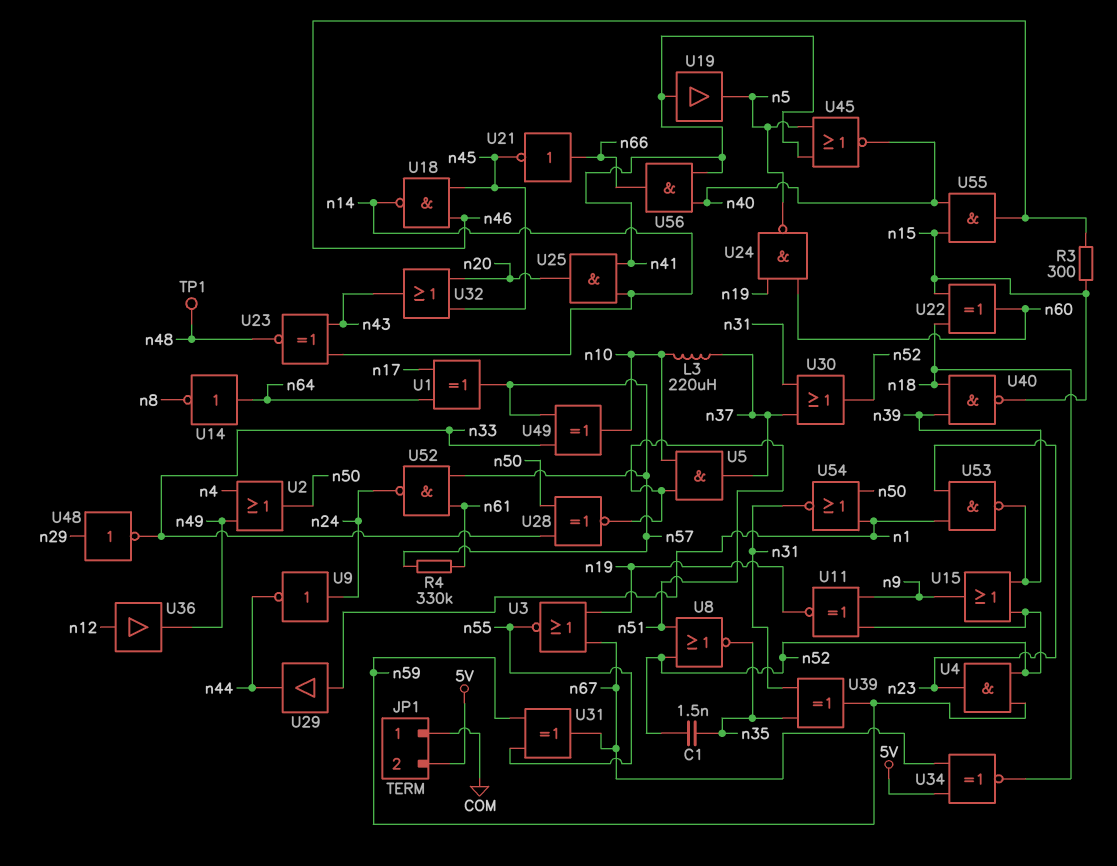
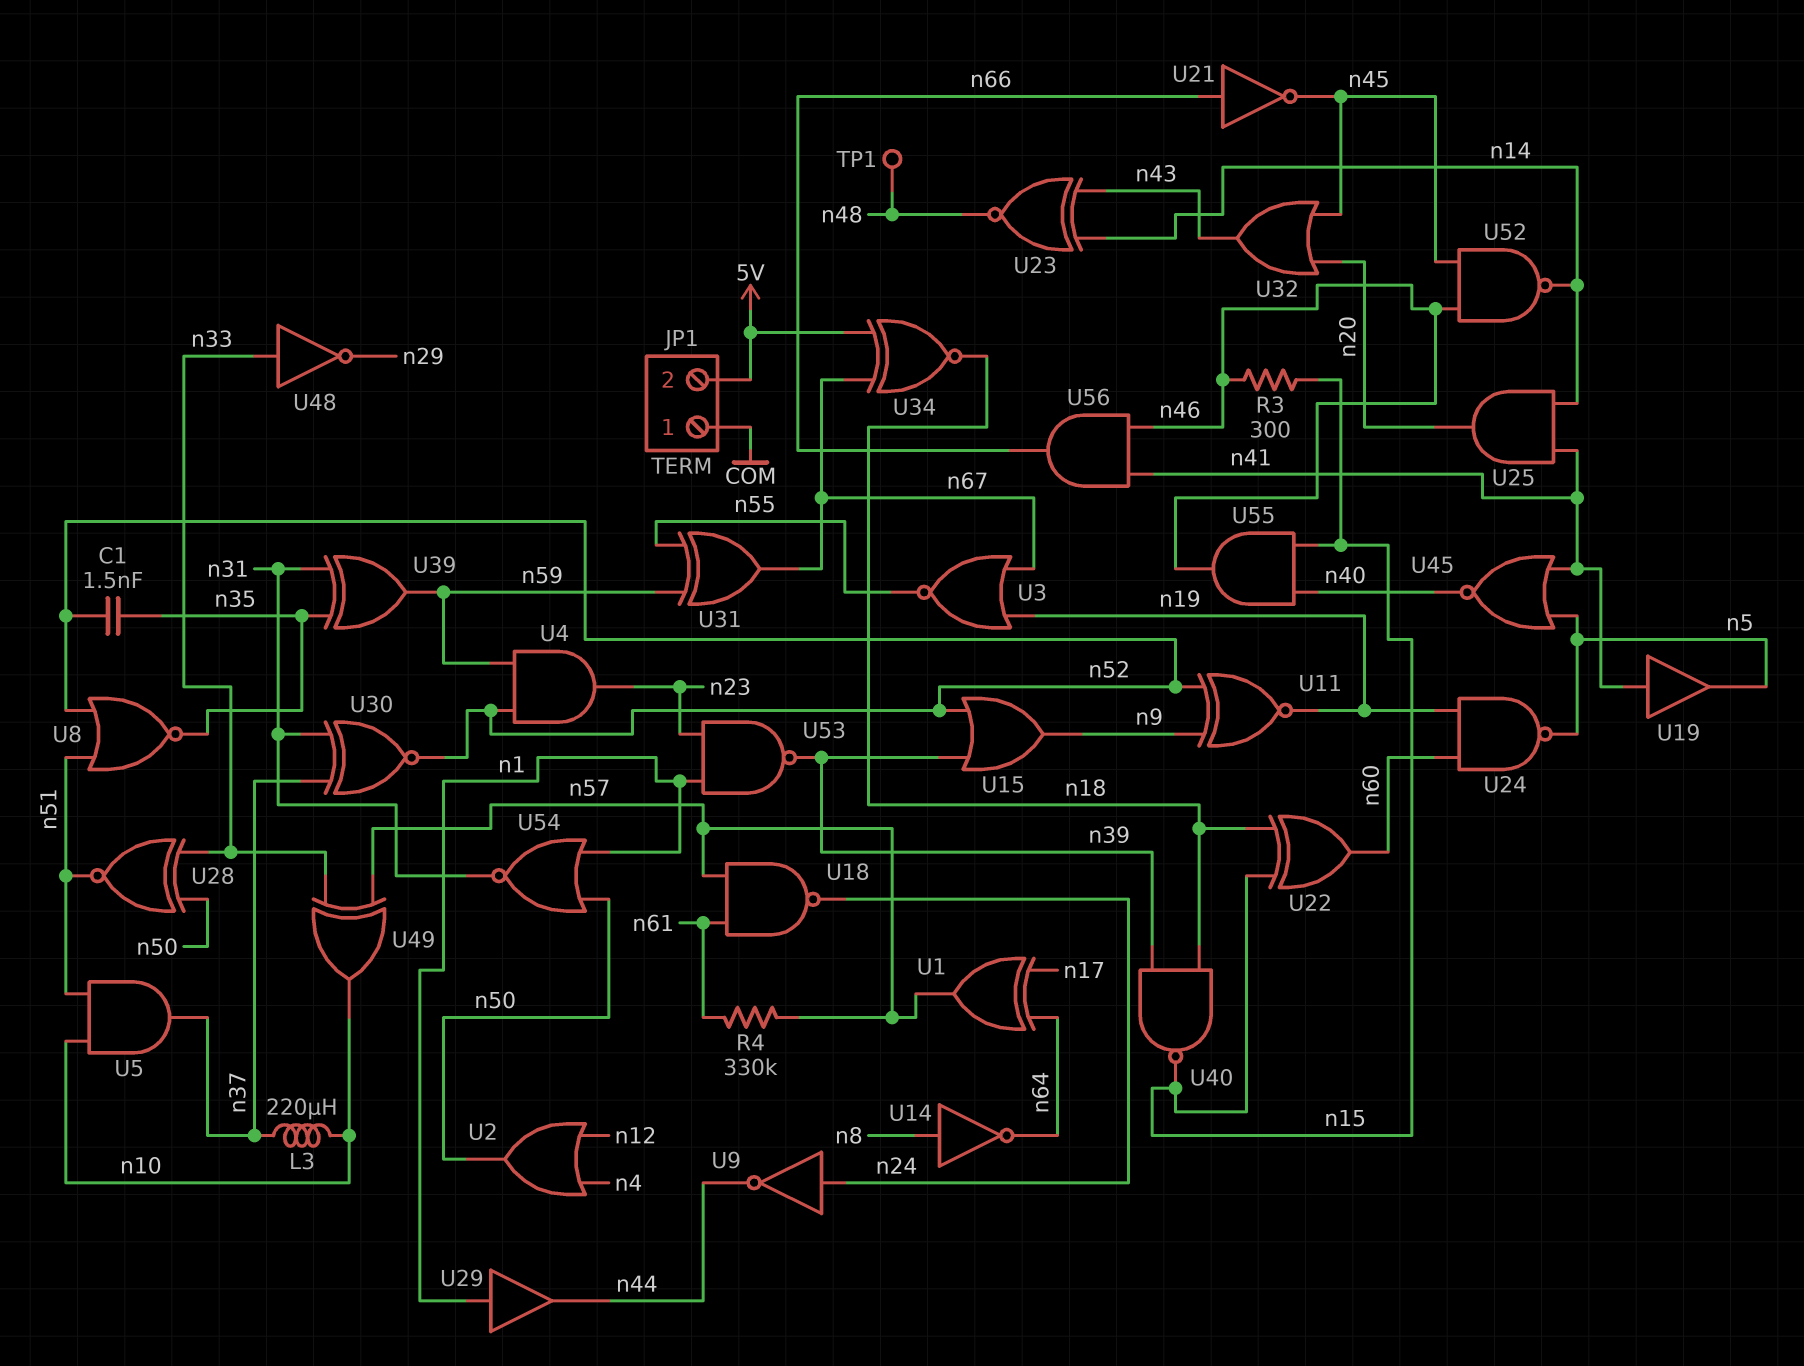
U2: OR (in n4, in n49, out n50) -> OR (in n4, in n12, out n50)
U14: NOT (in n64, out n8) -> NOT (in n8, out n64)
U18: NAND (in n45, in n46, out n14) -> NAND (in n57, in n61, out n24)
U30: OR (in n31, in n37, out n52) -> XNOR (in n31, in n37, out n52)
U36: buffer (in n12, out n49) -> none
U48: NOT (in n29, out n33) -> NOT (in n33, out n29)
U52: NAND (in n57, in n61, out n24) -> NAND (in n45, in n46, out n14)
U56: AND (in n40, in n41, out n66) -> AND (in n41, in n46, out n66)

